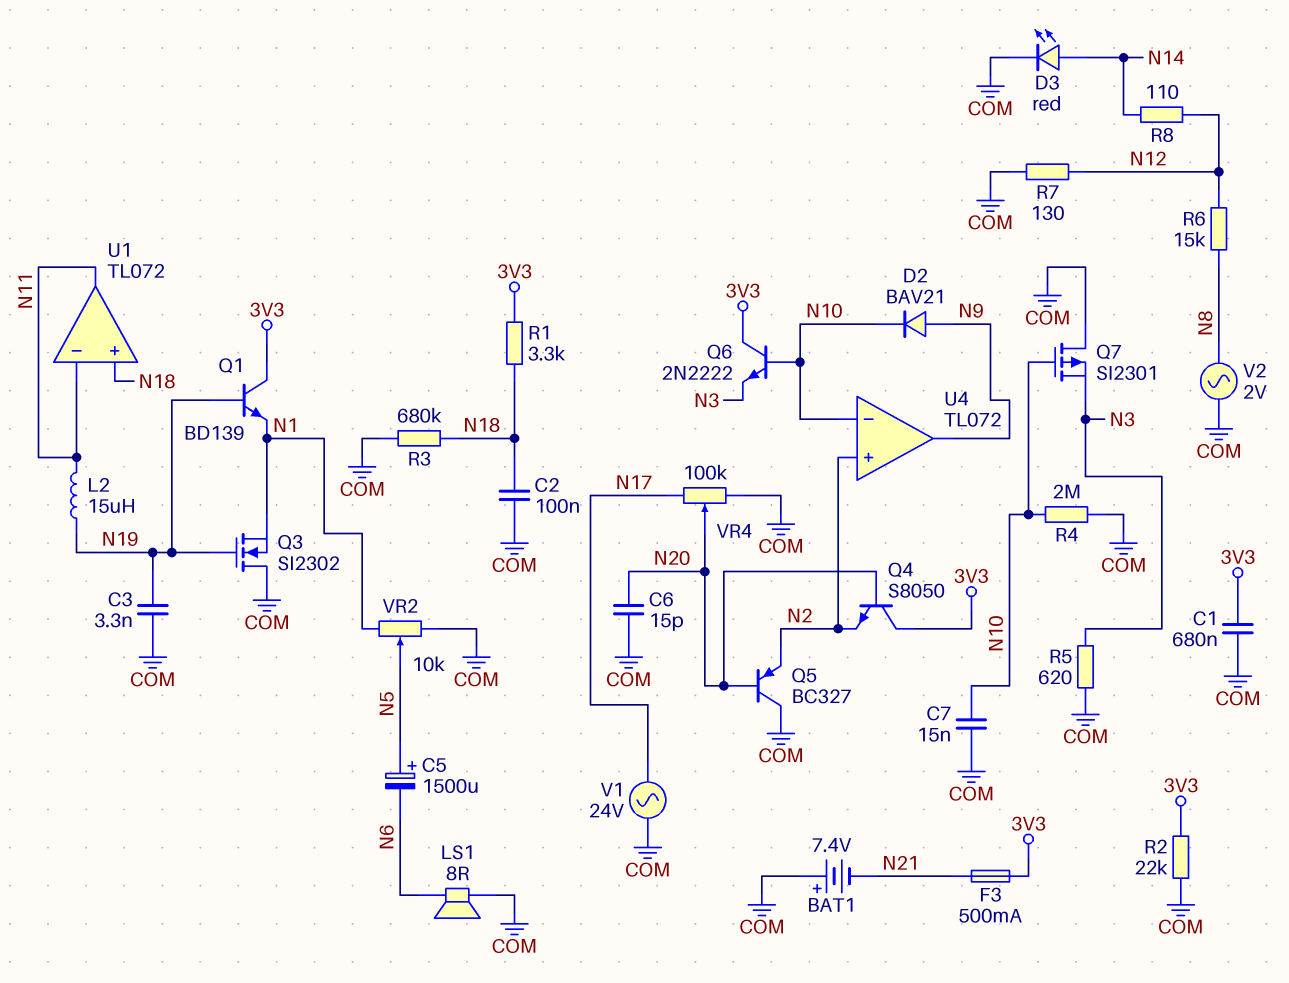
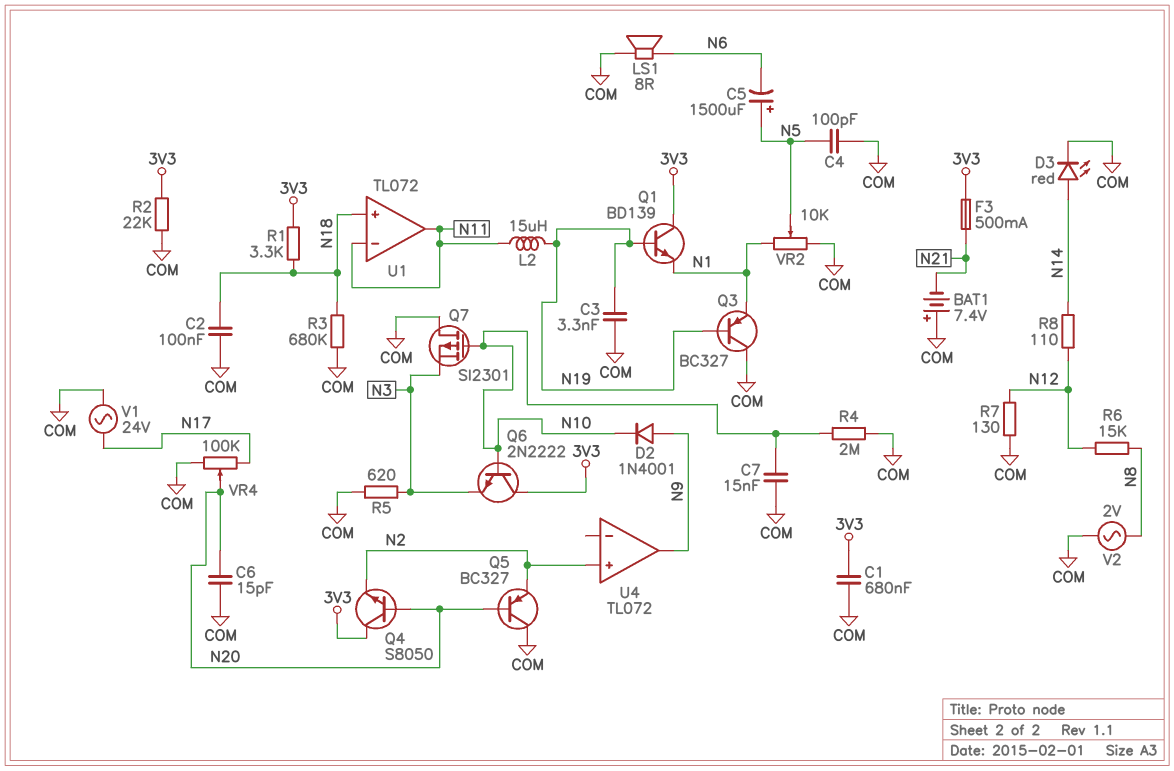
C4: none -> 100pF (COM, N5)
D2: diode BAV21 (A N9, K N10) -> diode 1N4001 (A N9, K N10)
Q3: NMOS SI2302 (G N19, D COM, S N1) -> PNP BC327 (B N19, C COM, E N1)
U4 pin in-: N10 -> none

